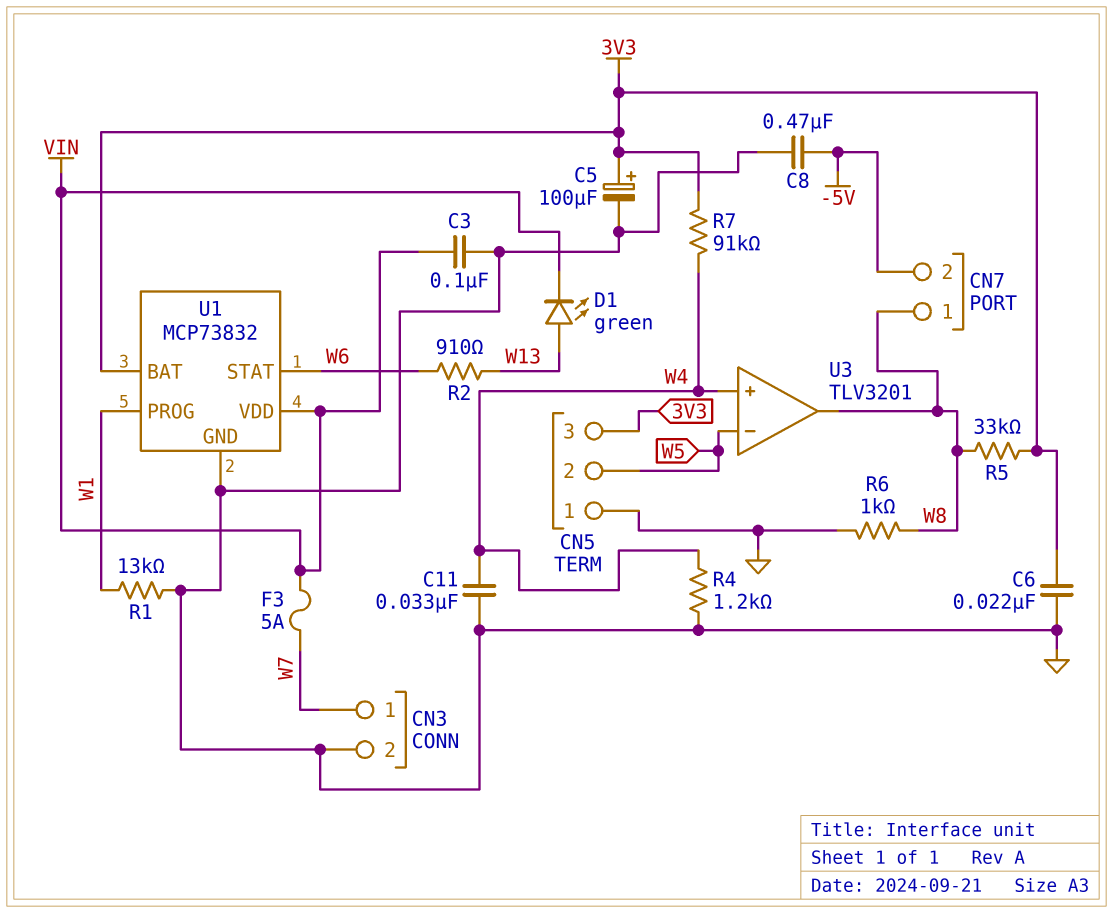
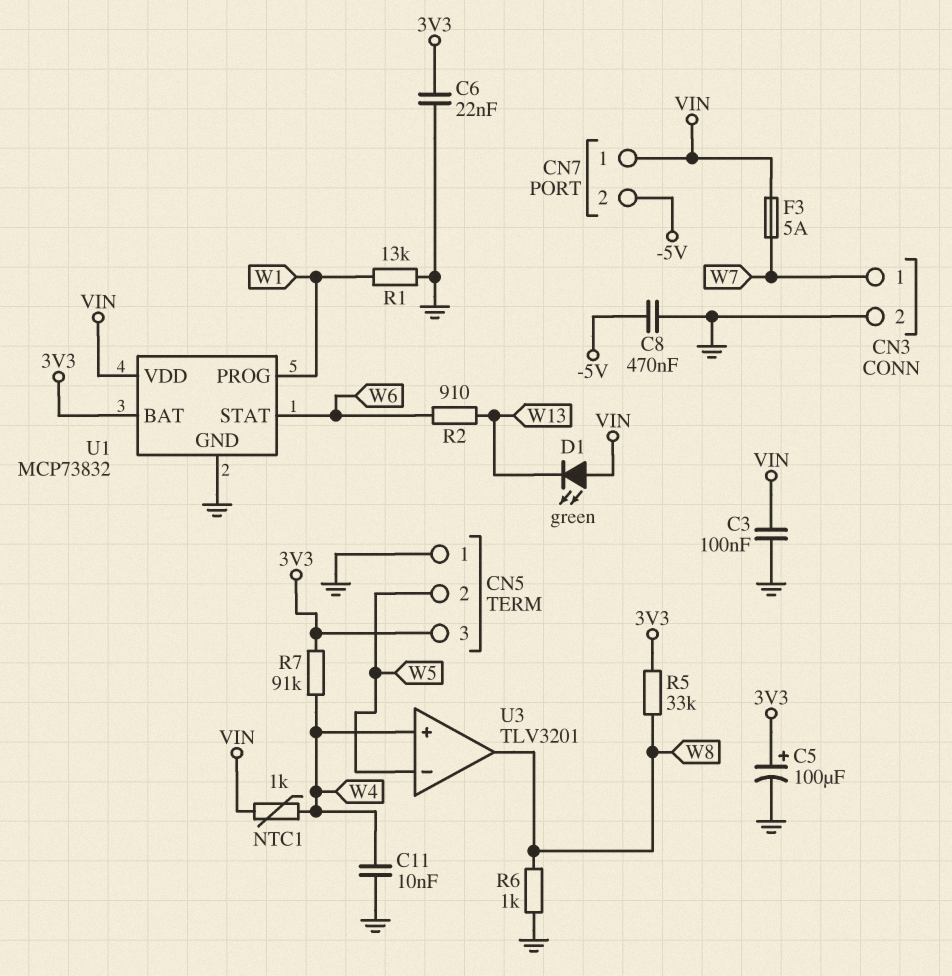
C11: 33nF (GND, W4) -> 10nF (GND, W4)
CN7 pin 1: W8 -> VIN
D1: LED green (A W13, K VIN) -> LED green (A VIN, K W13)
NTC1: none -> 1k (VIN, W4)
R4: 1.2k (GND, W4) -> none

